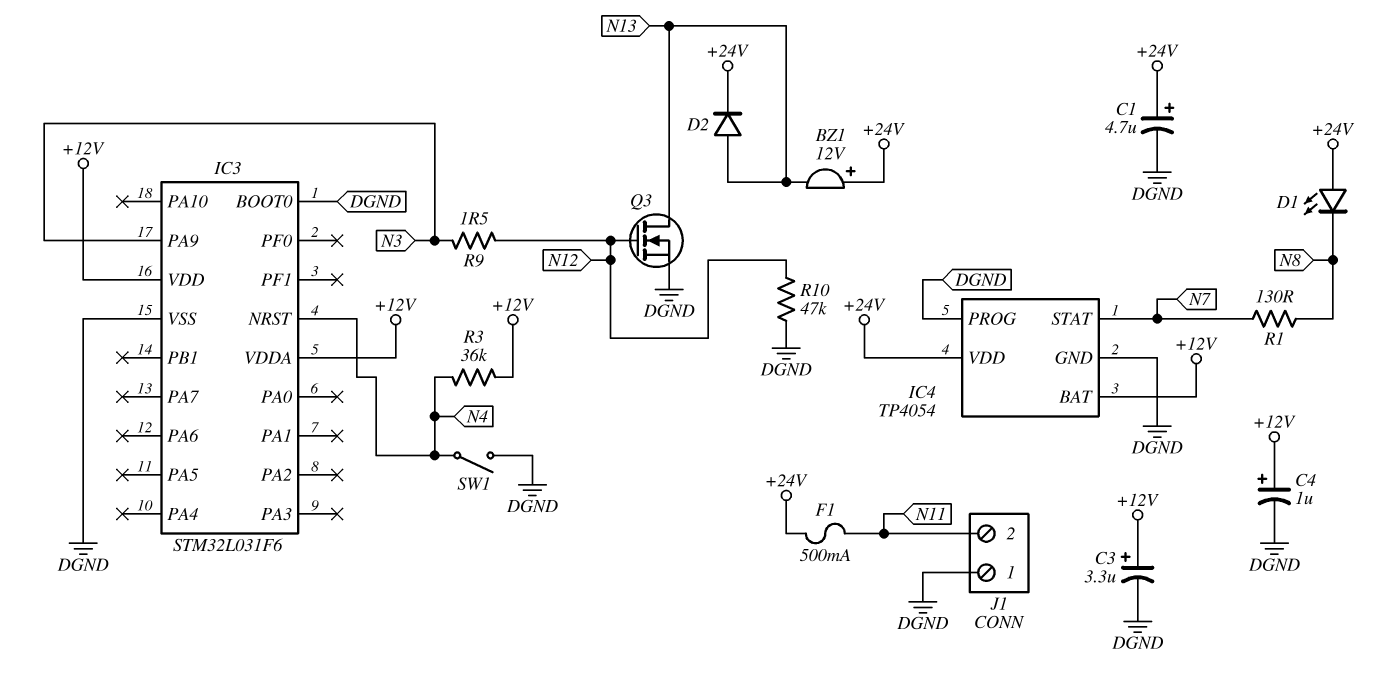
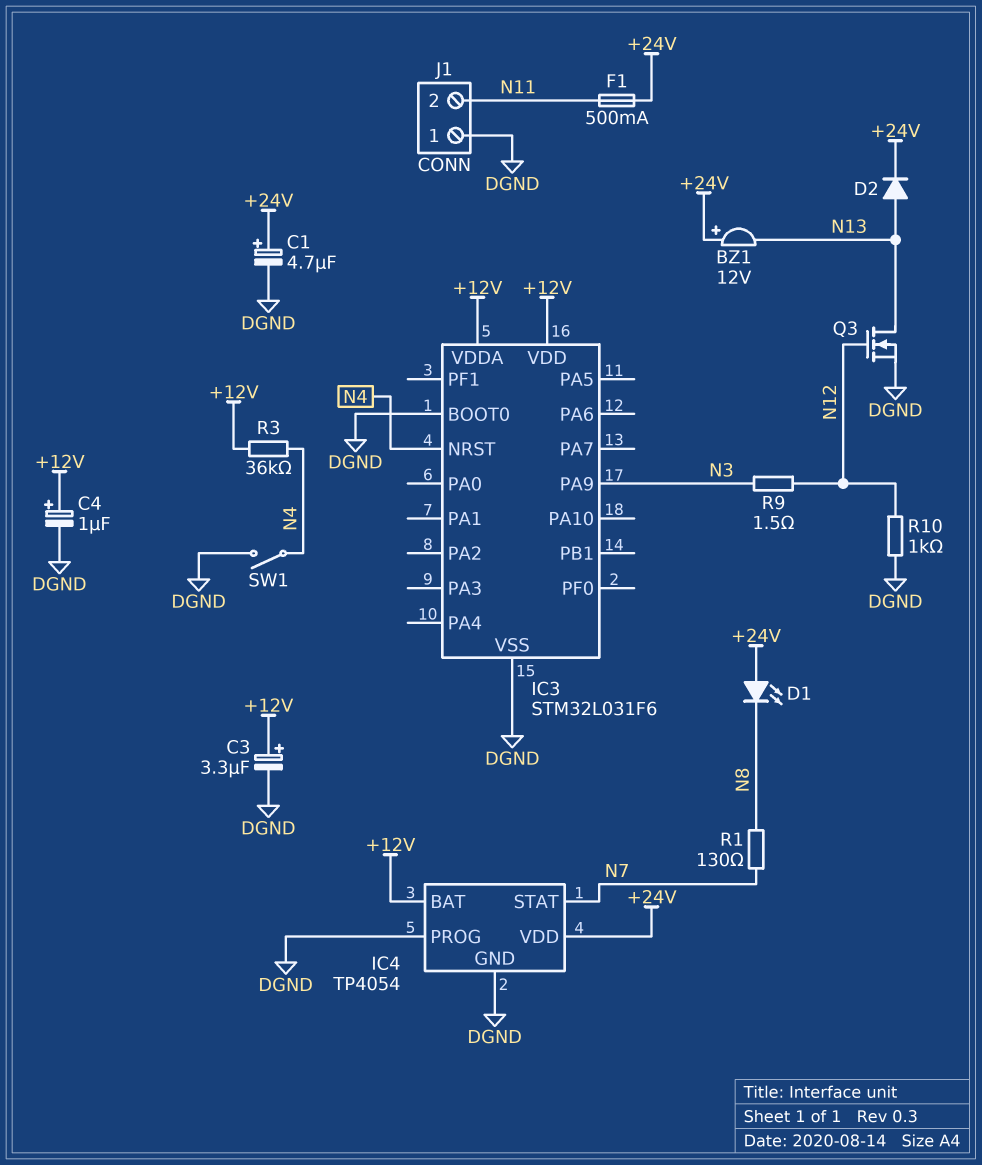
R10: 47k (DGND, N12) -> 1k (DGND, N12)

